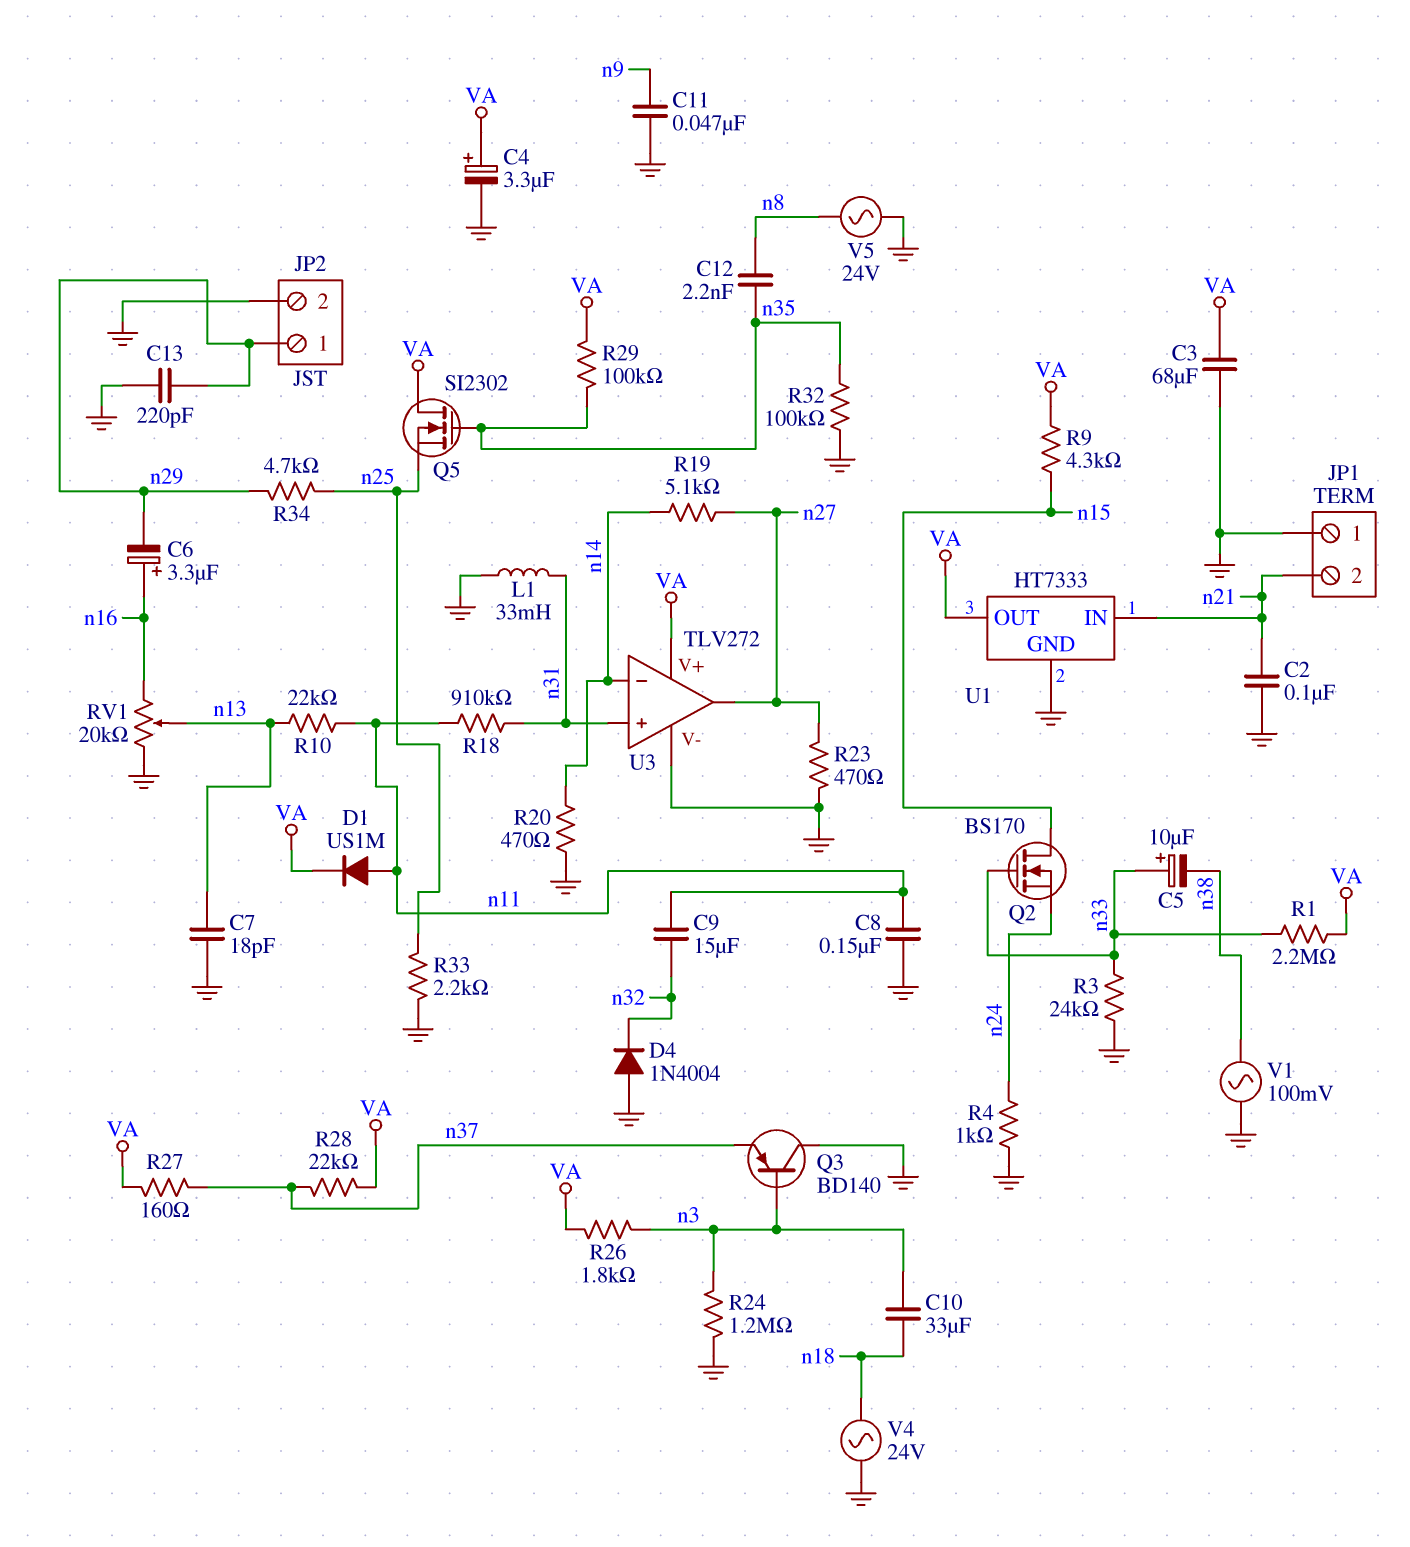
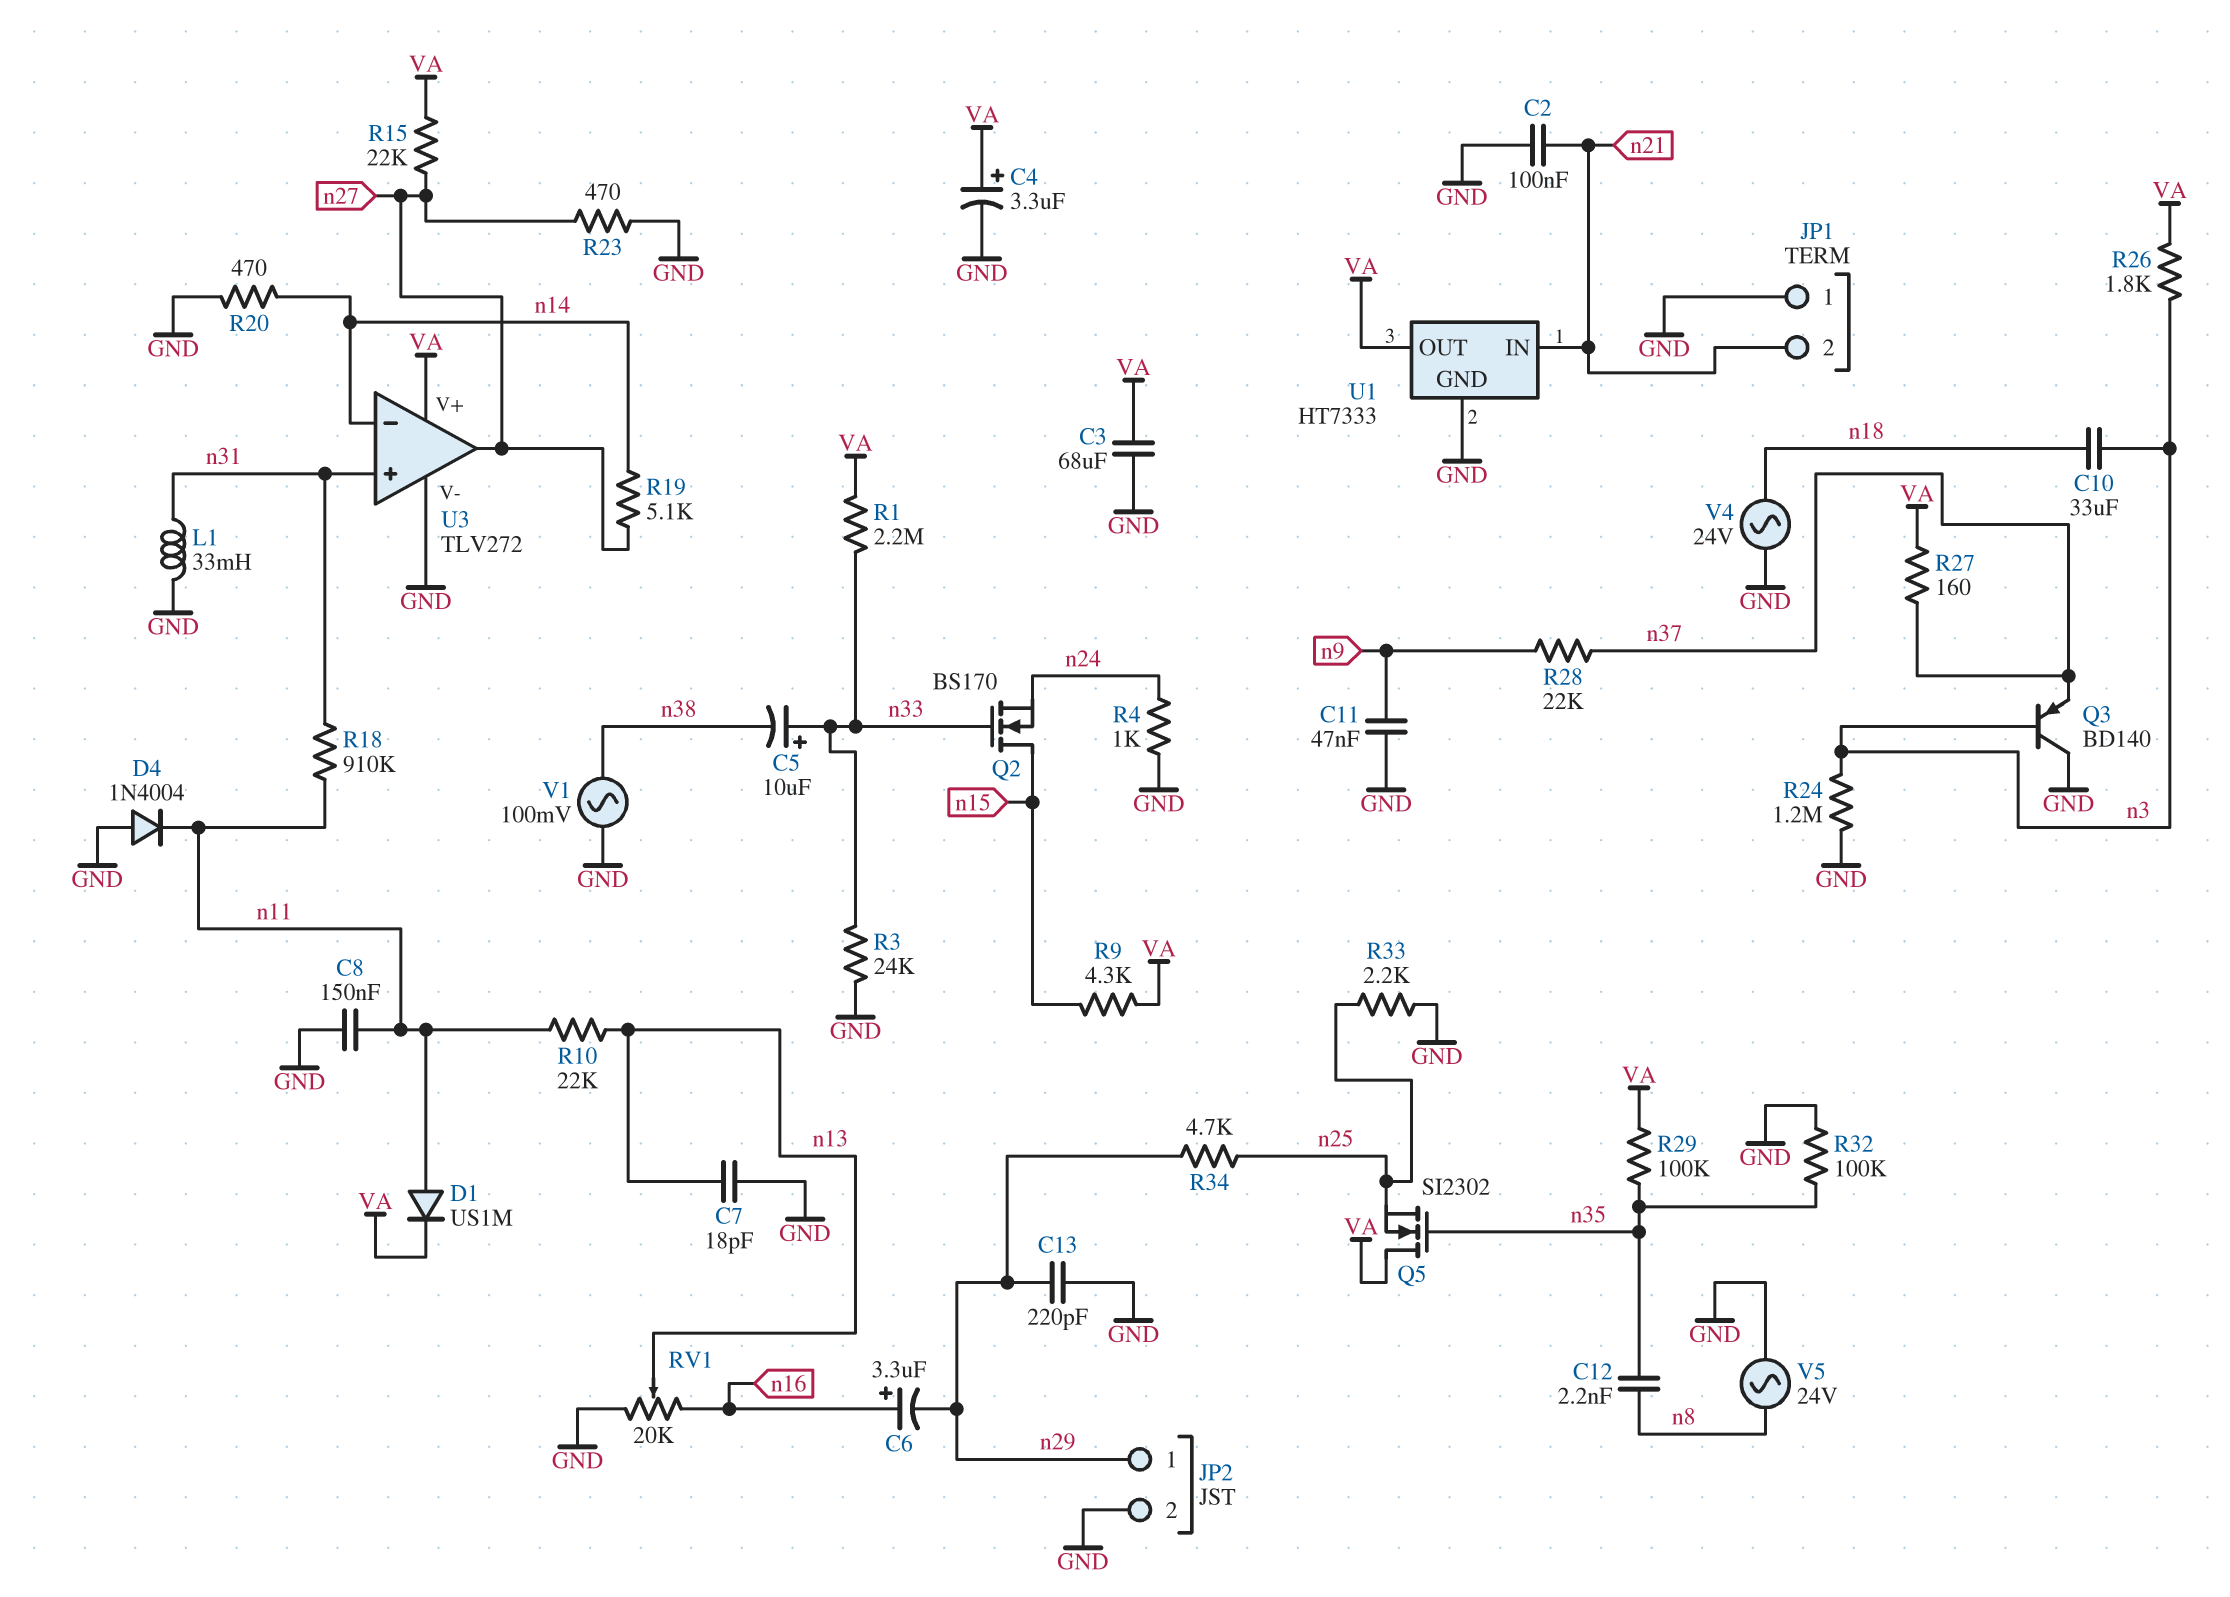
C9: 15uF (n11, n32) -> none
D4: diode 1N4004 (A GND, K n32) -> diode 1N4004 (A GND, K n11)
R15: none -> 22k (VA, n27)
R28: 22k (VA, n37) -> 22k (n9, n37)

